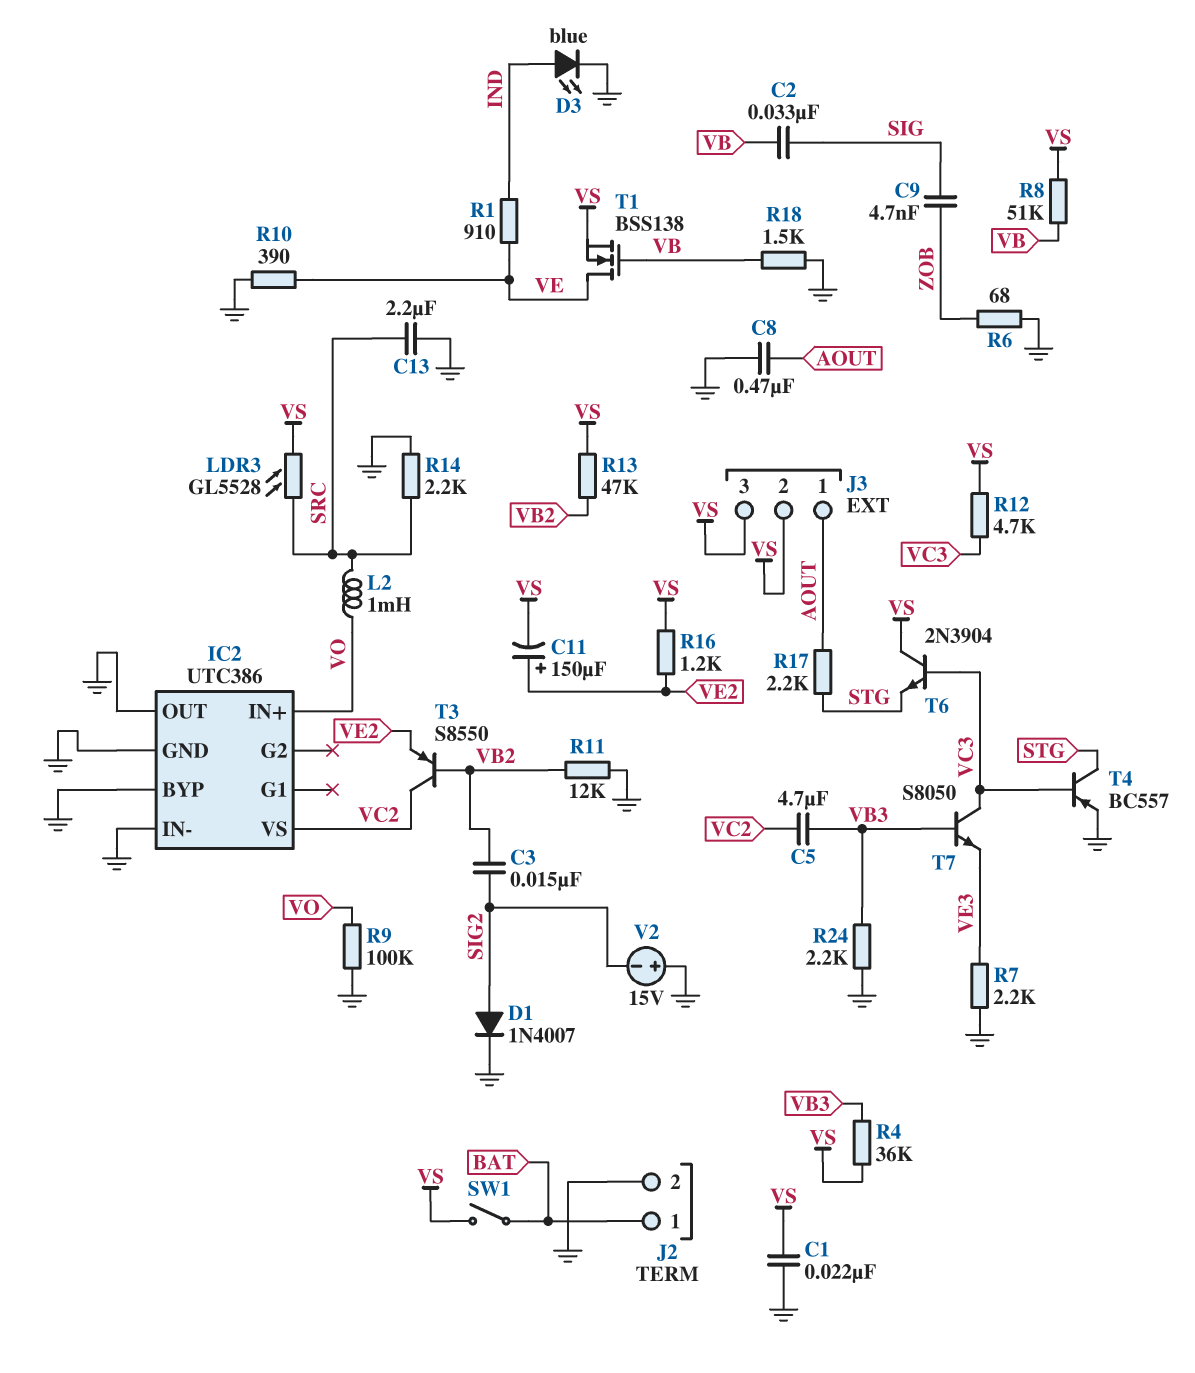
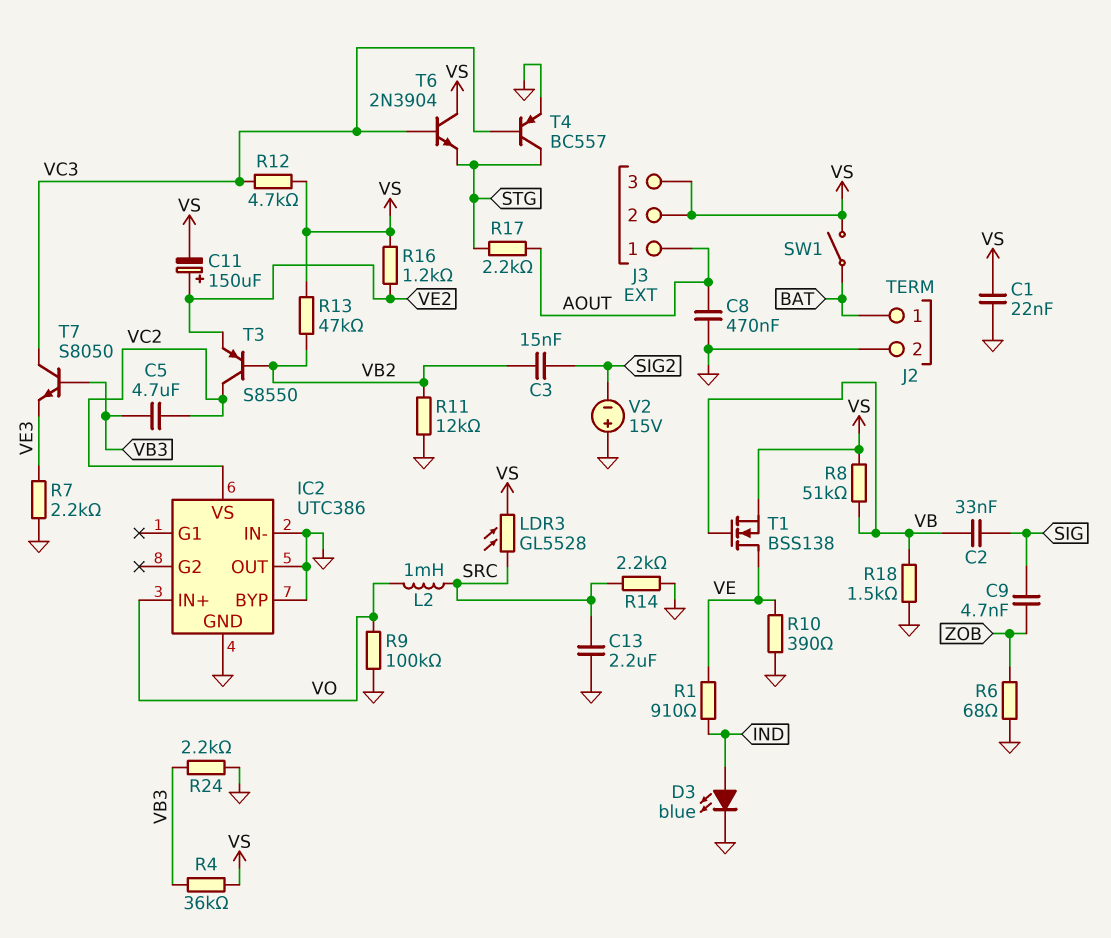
D1: diode 1N4007 (A SIG2, K GND) -> none

